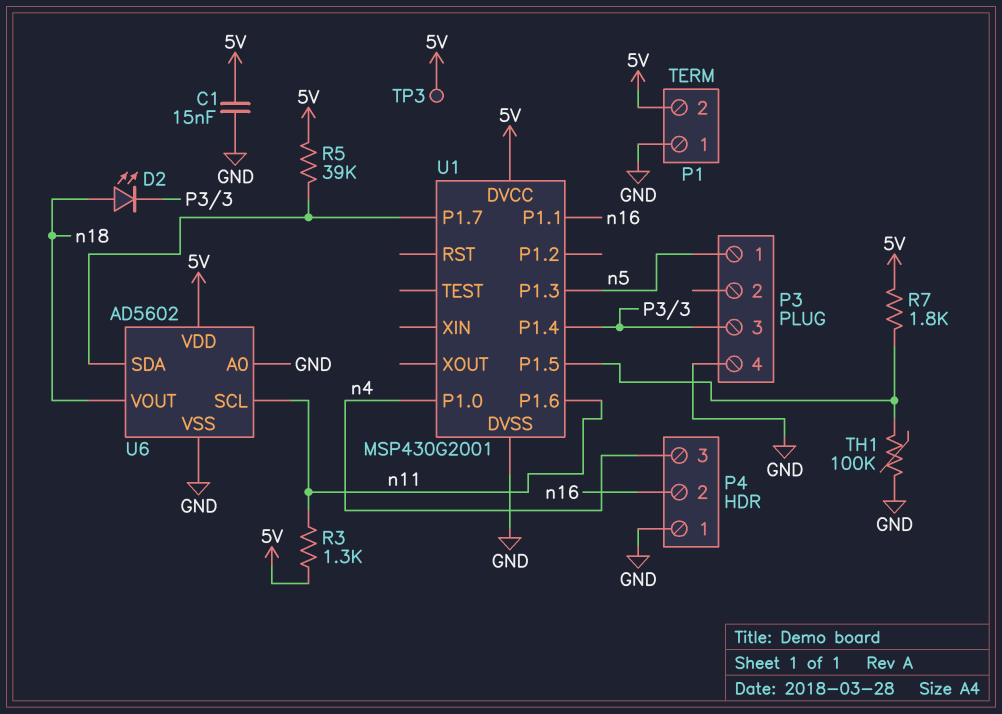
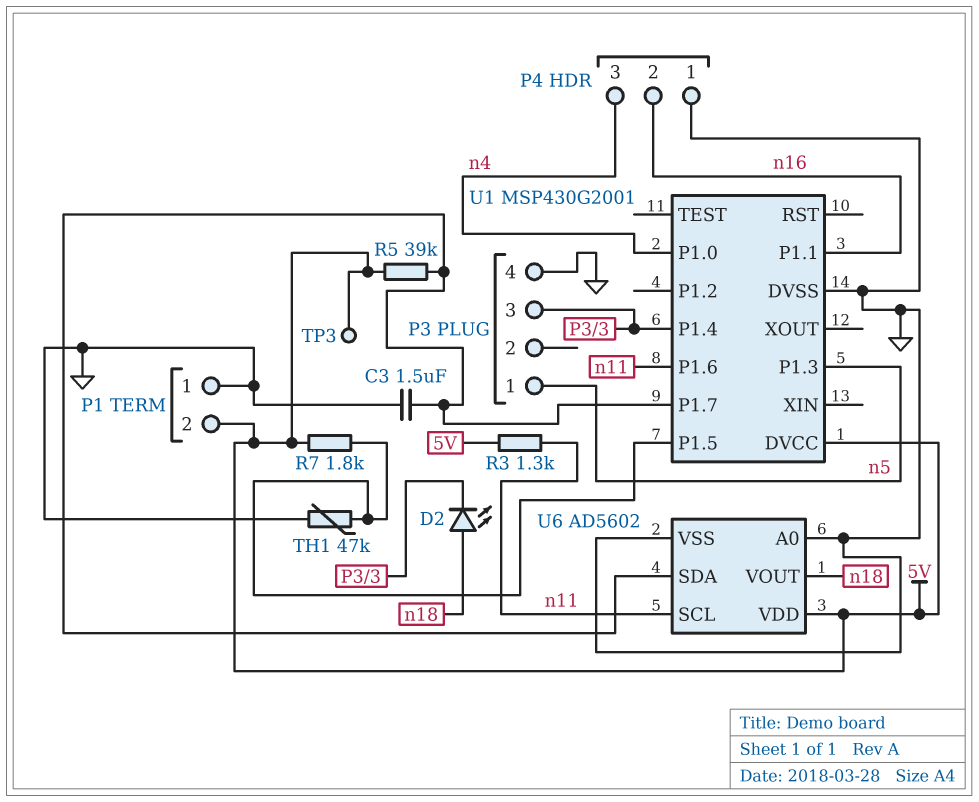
C1: 15nF (5V, GND) -> none
C3: none -> 1.5uF (GND, U1/P1.7)
TH1: 100k (GND, U1/P1.5) -> 47k (GND, U1/P1.5)

